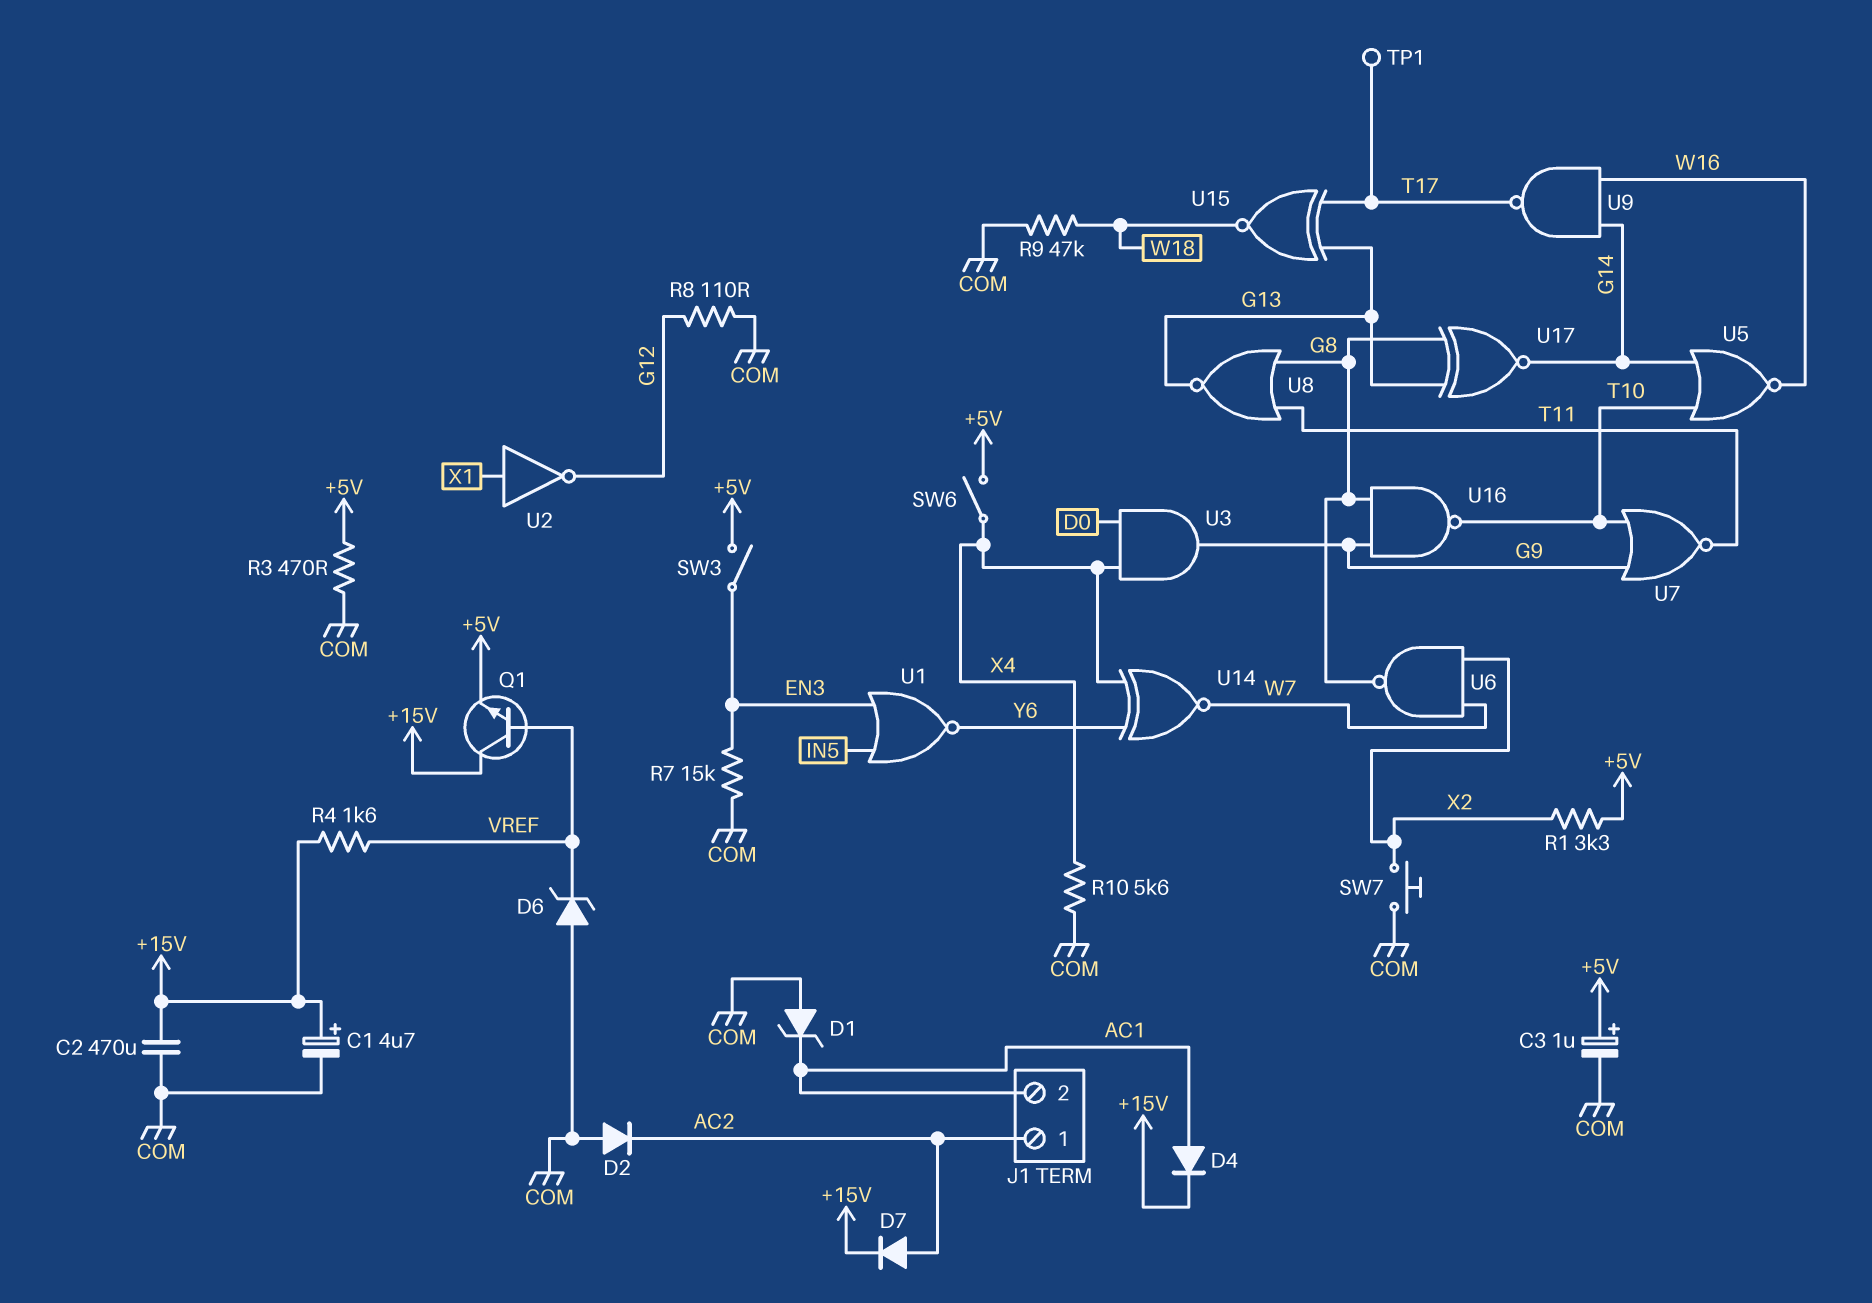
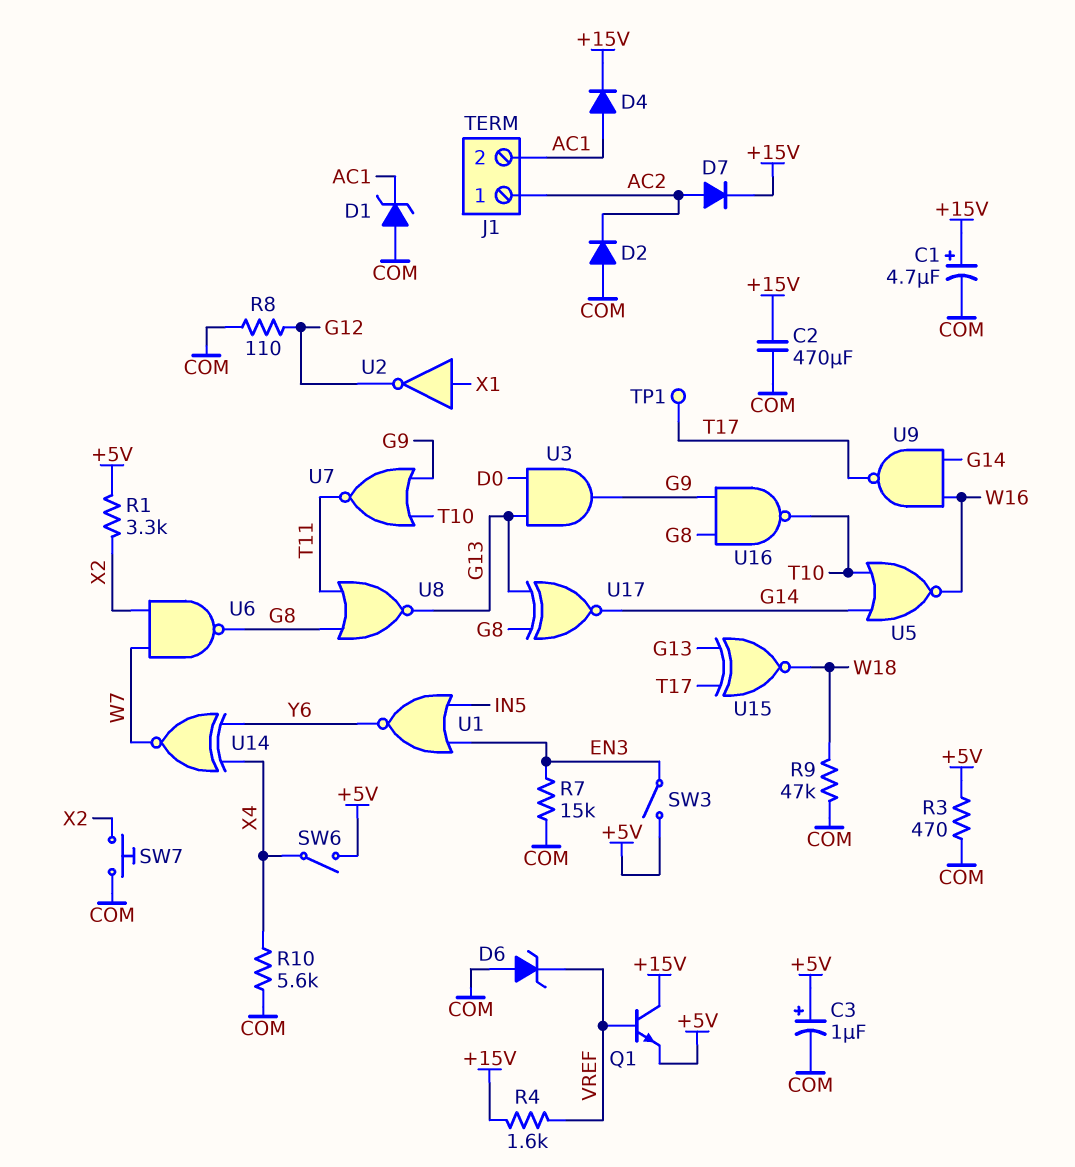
U3: AND (in D0, in X4, out G9) -> AND (in D0, in G13, out G9)

